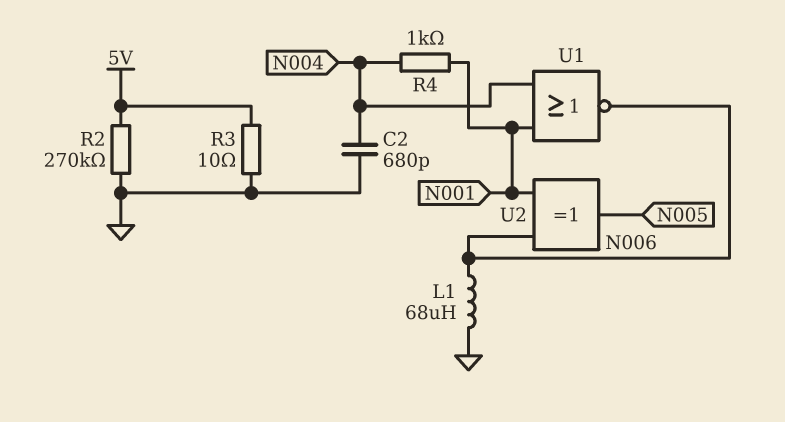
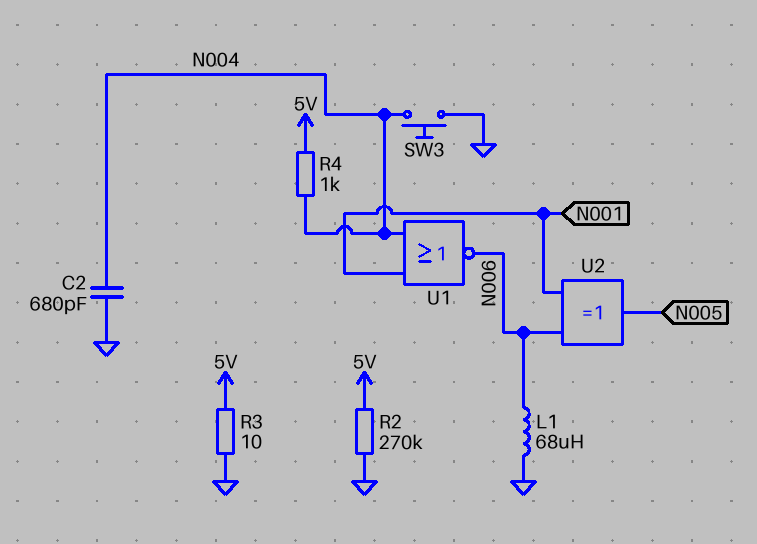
R4: 1k (N001, N004) -> 1k (5V, N004)
SW3: none -> button (GND, N004)

